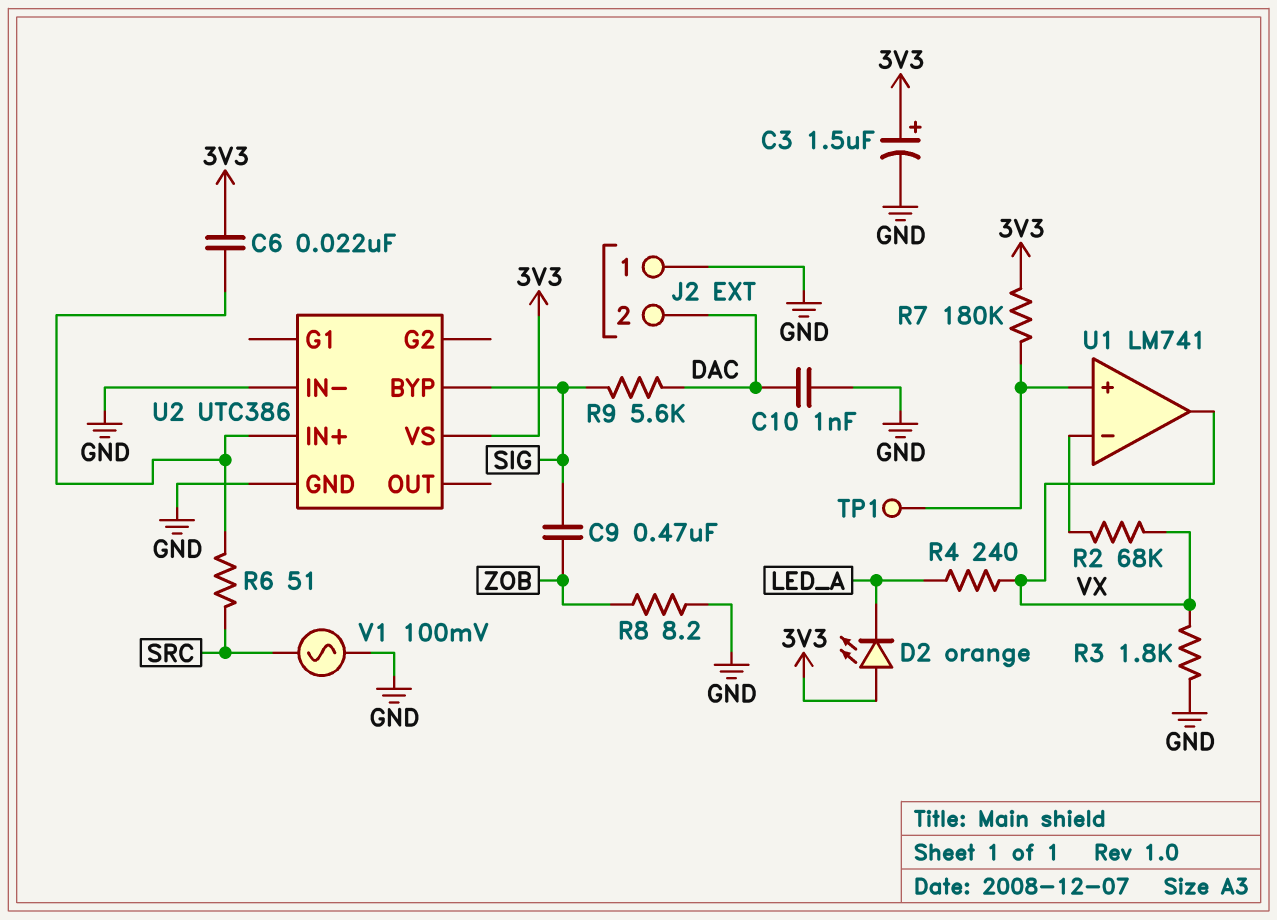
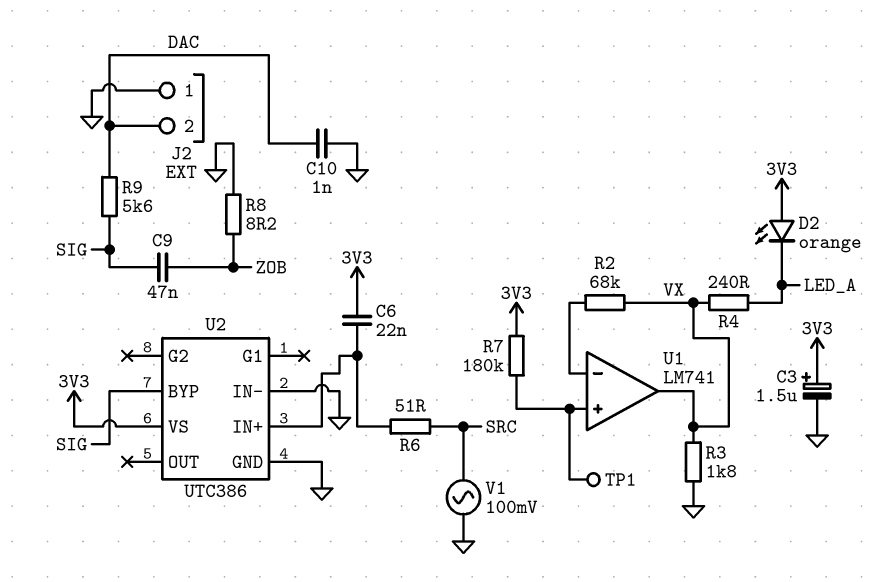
C9: 470nF (SIG, ZOB) -> 47nF (SIG, ZOB)

